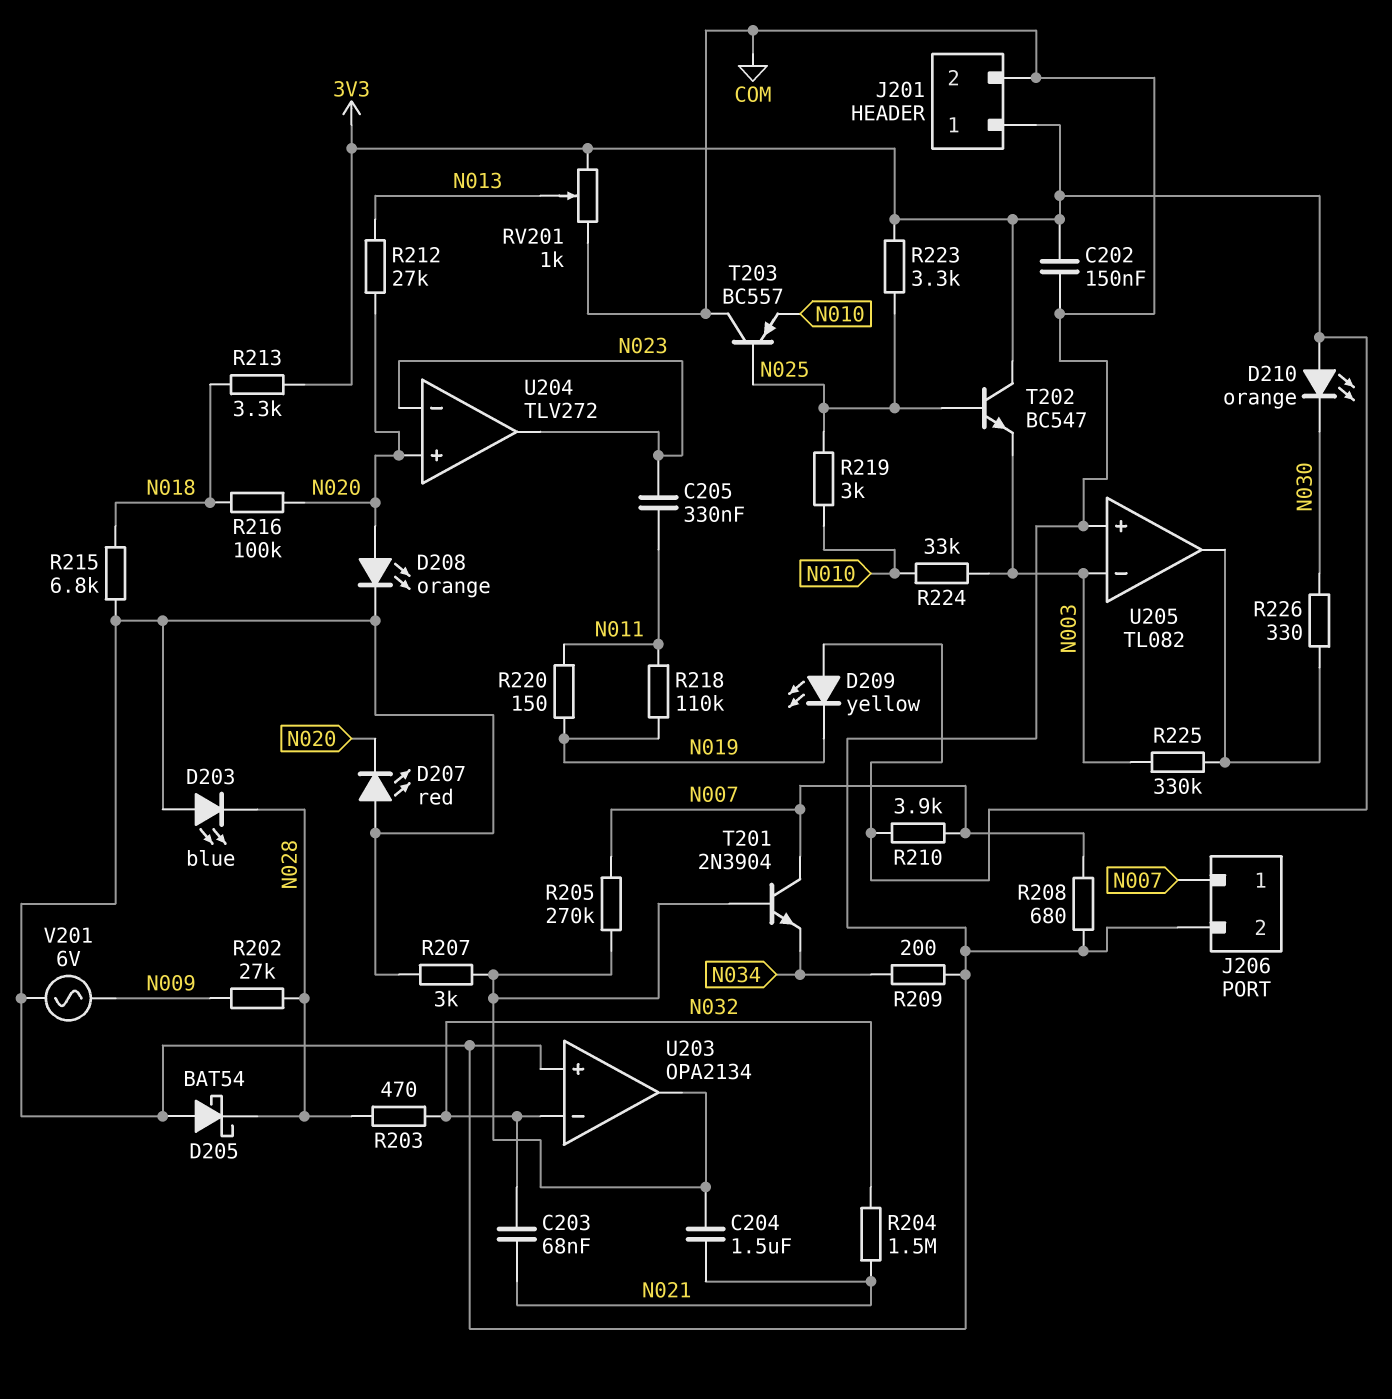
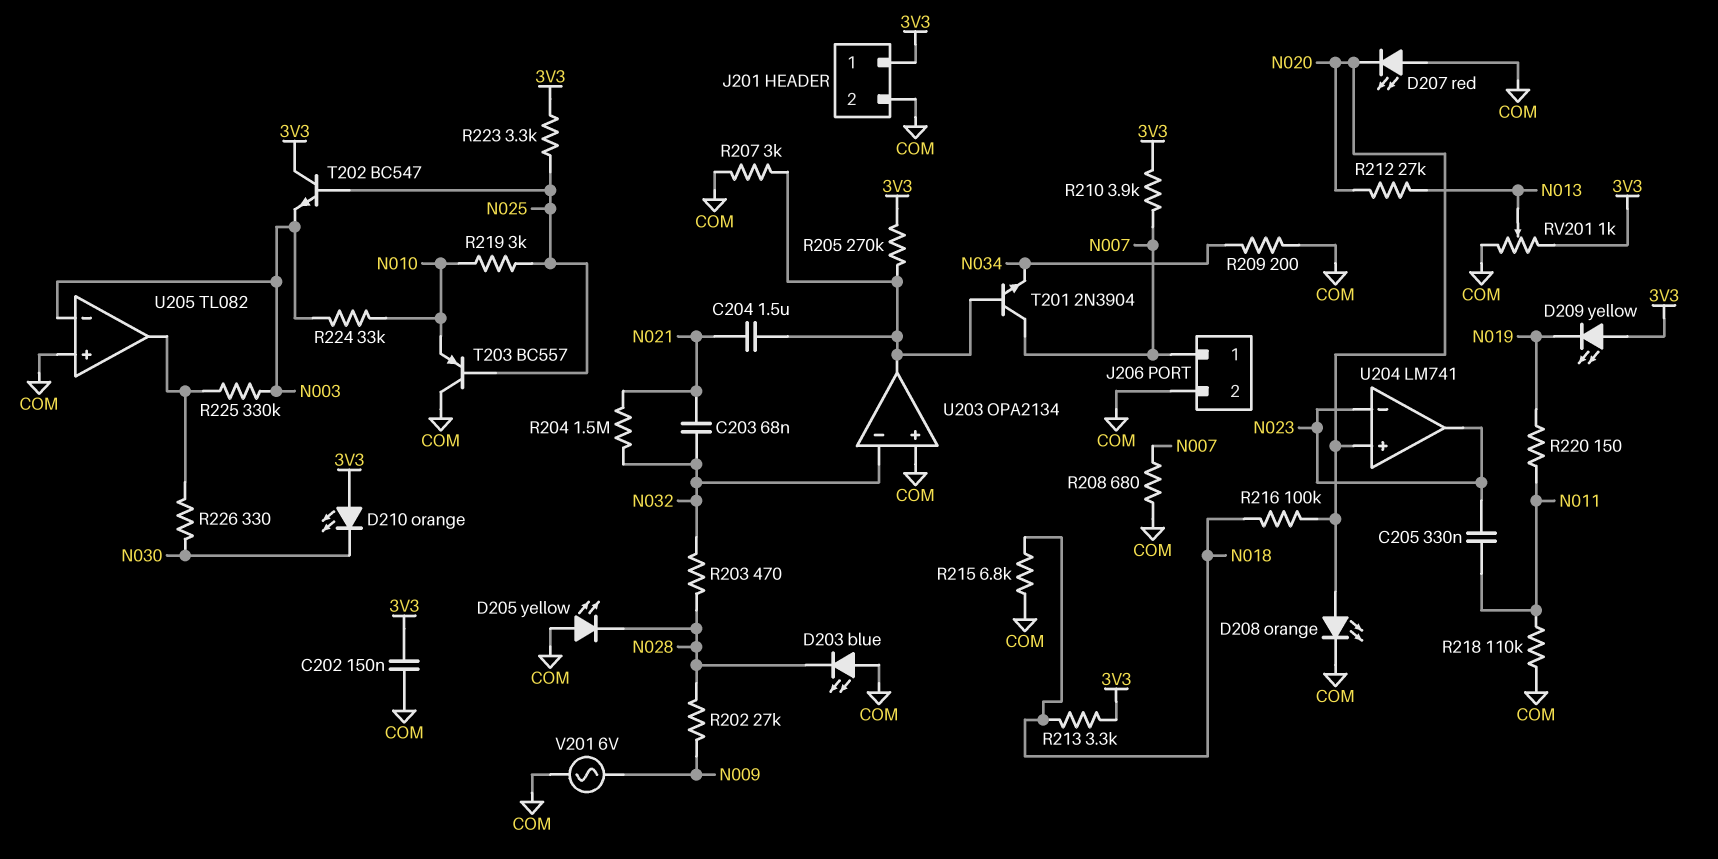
D205: schottky BAT54 (A COM, K N028) -> LED yellow (A COM, K N028)
R205: 270k (N007, U203/out) -> 270k (3V3, U203/out)
R218: 110k (N011, N019) -> 110k (COM, N011)
U204: TLV272 -> LM741

